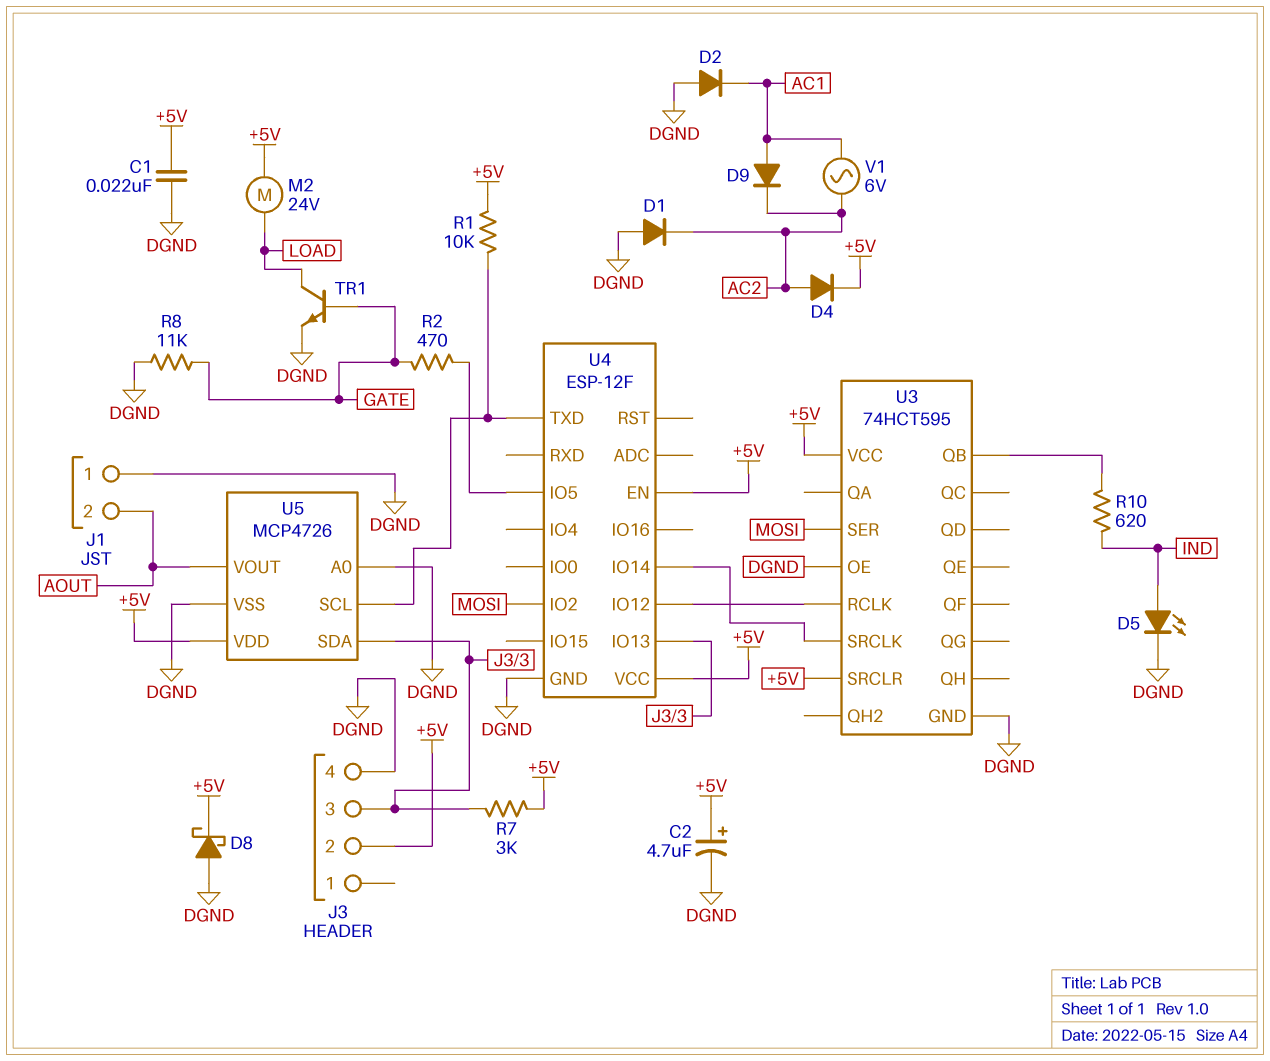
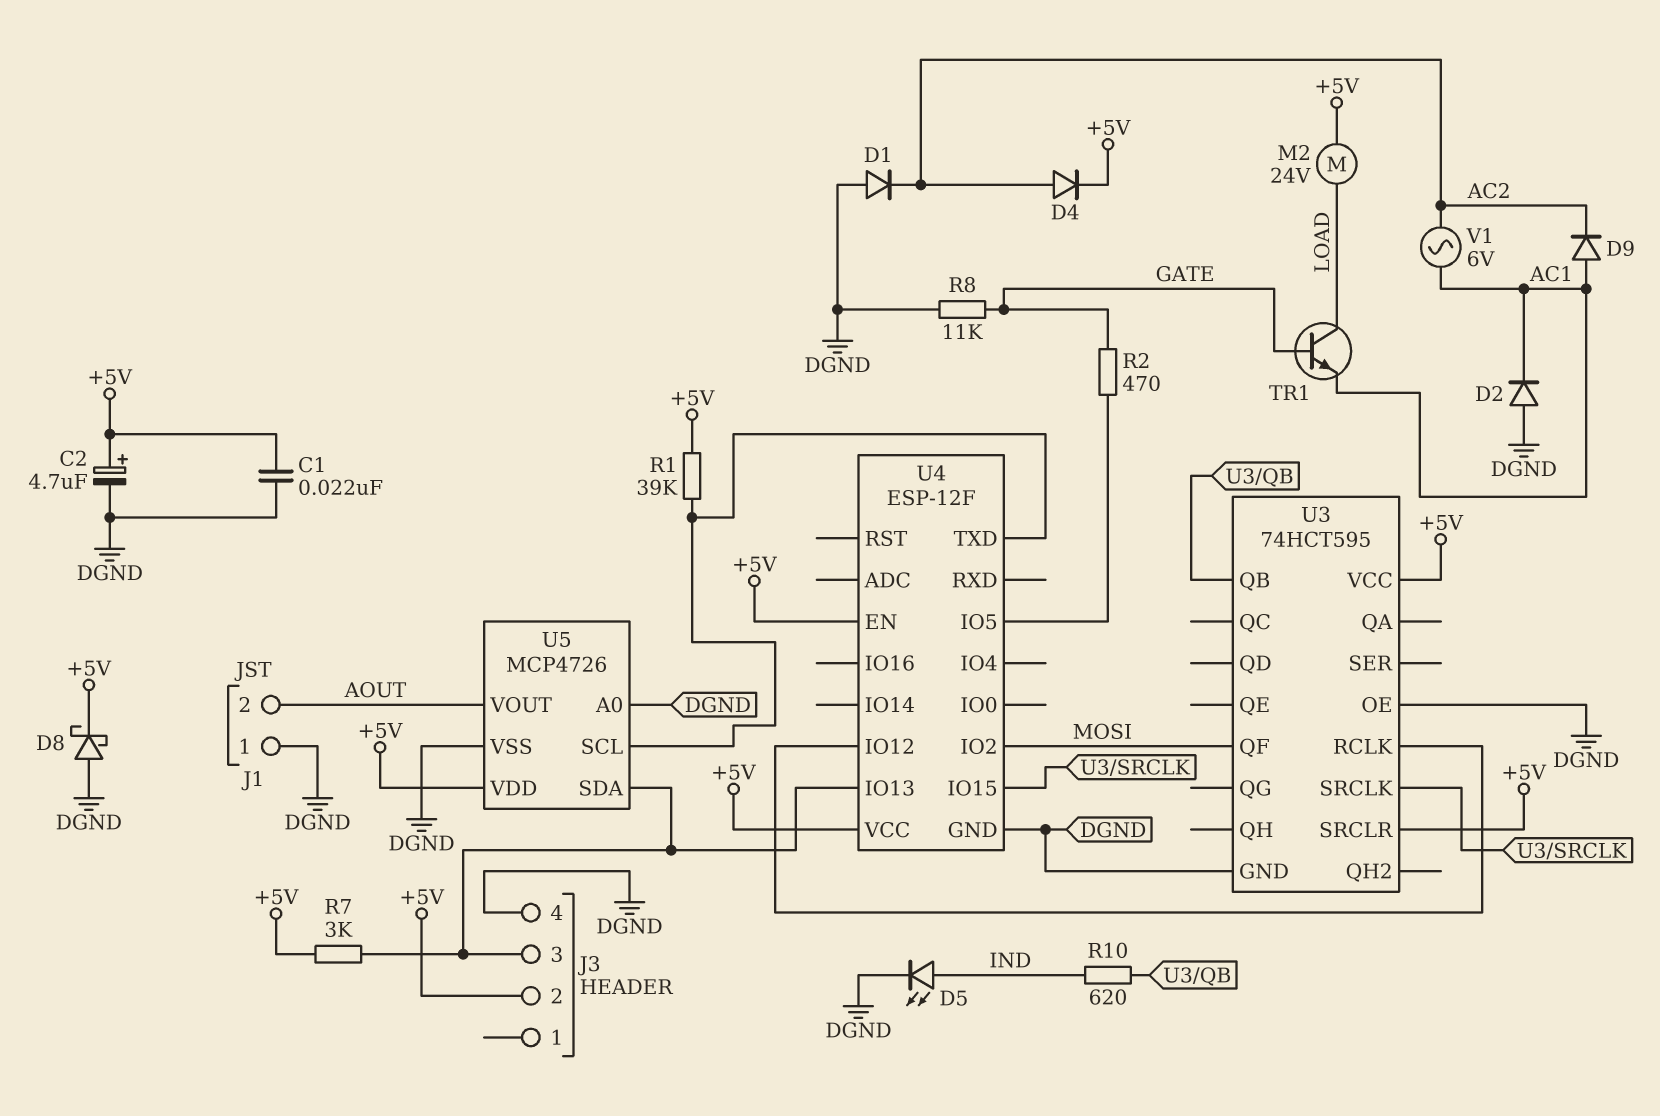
R1: 10k (+5V, U4/TXD) -> 39k (+5V, U4/TXD)
TR1: NPN (B GATE, C LOAD, E DGND) -> NPN (B GATE, C LOAD, E AC1)
U3 pin QF: none -> MOSI
U3 pin SER: MOSI -> none
U4 pin IO14: U3/SRCLK -> none
U4 pin IO15: none -> U3/SRCLK

